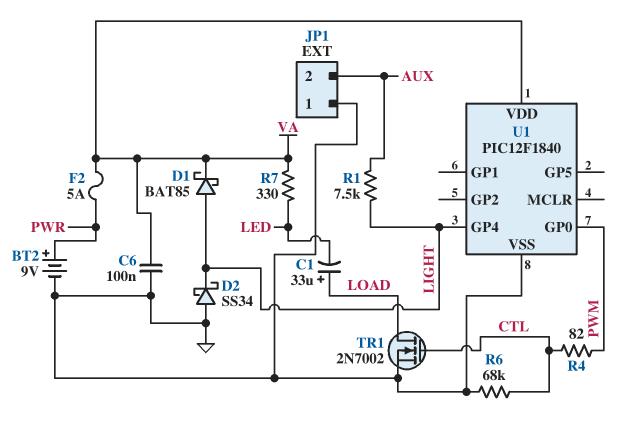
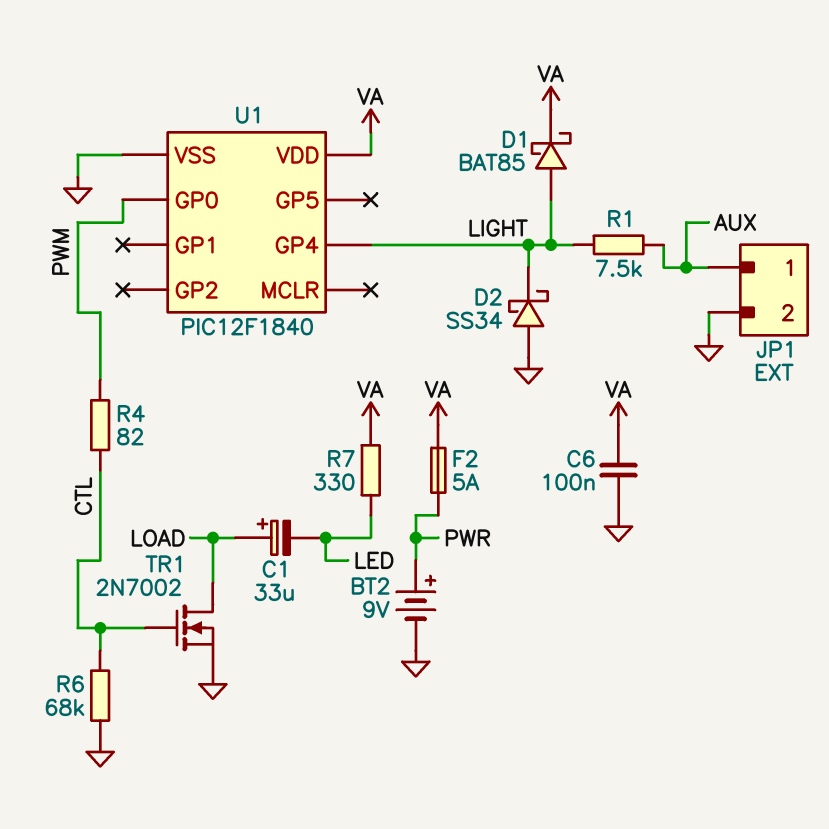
JP1 pin 1: GND -> AUX
JP1 pin 2: AUX -> GND

